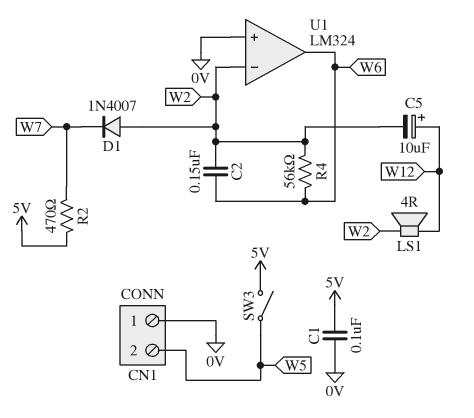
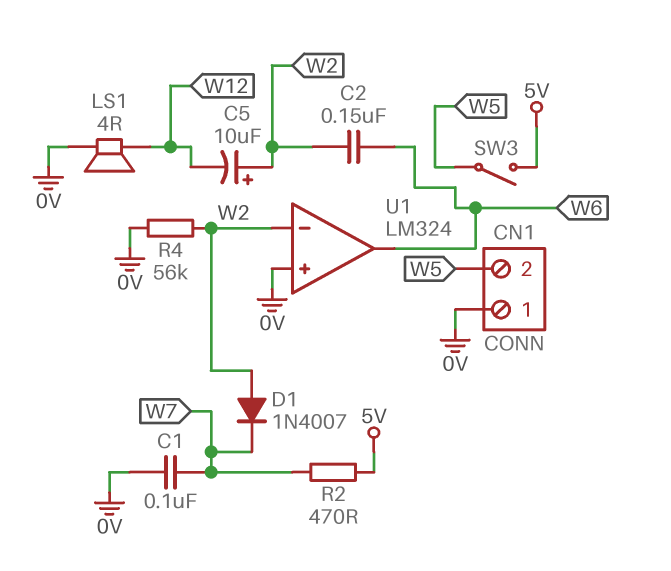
C1: 100nF (0V, 5V) -> 100nF (0V, W7)
C5: 10uF (plus W12, minus W2) -> 10uF (plus W2, minus W12)
LS1: speaker 4R (W2, W12) -> speaker 4R (0V, W12)
R4: 56k (W2, W6) -> 56k (0V, W2)

